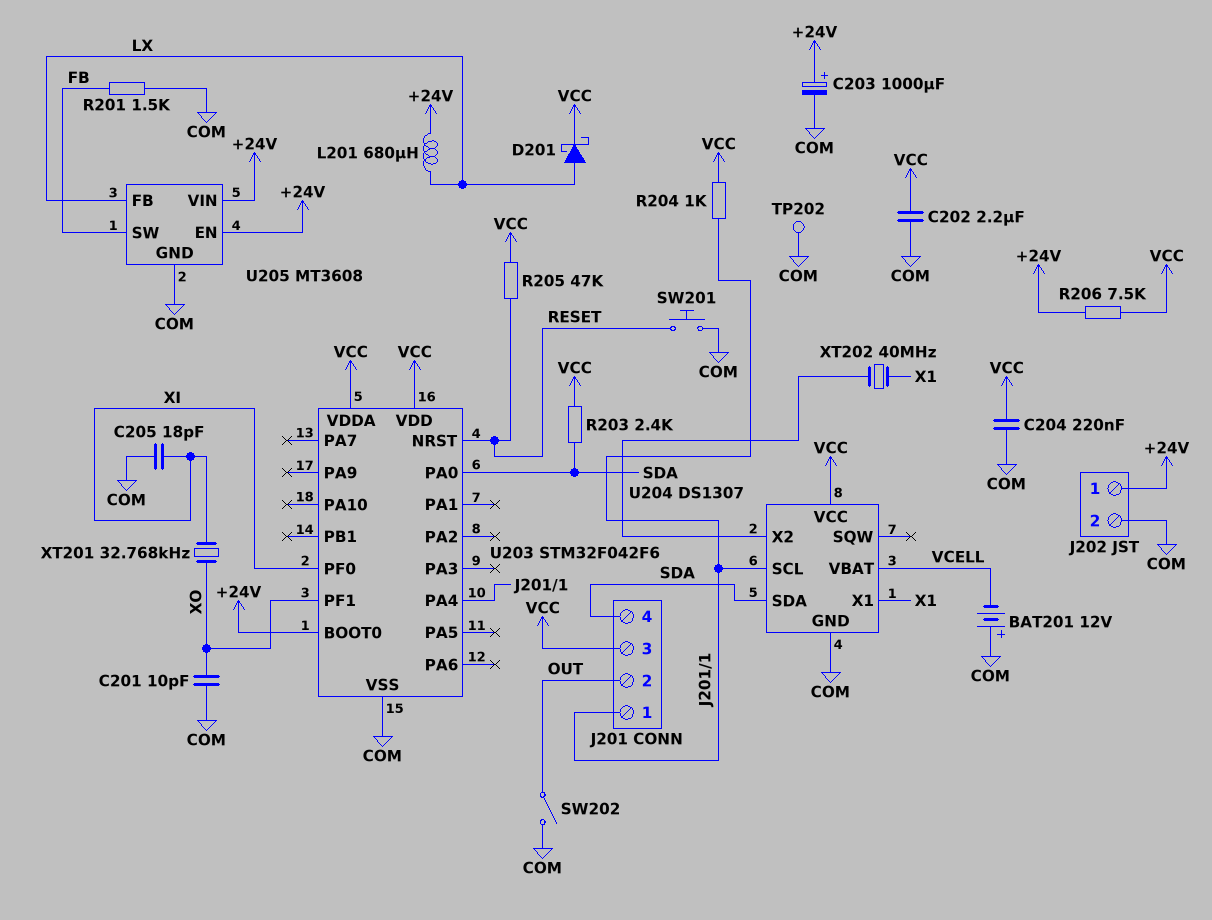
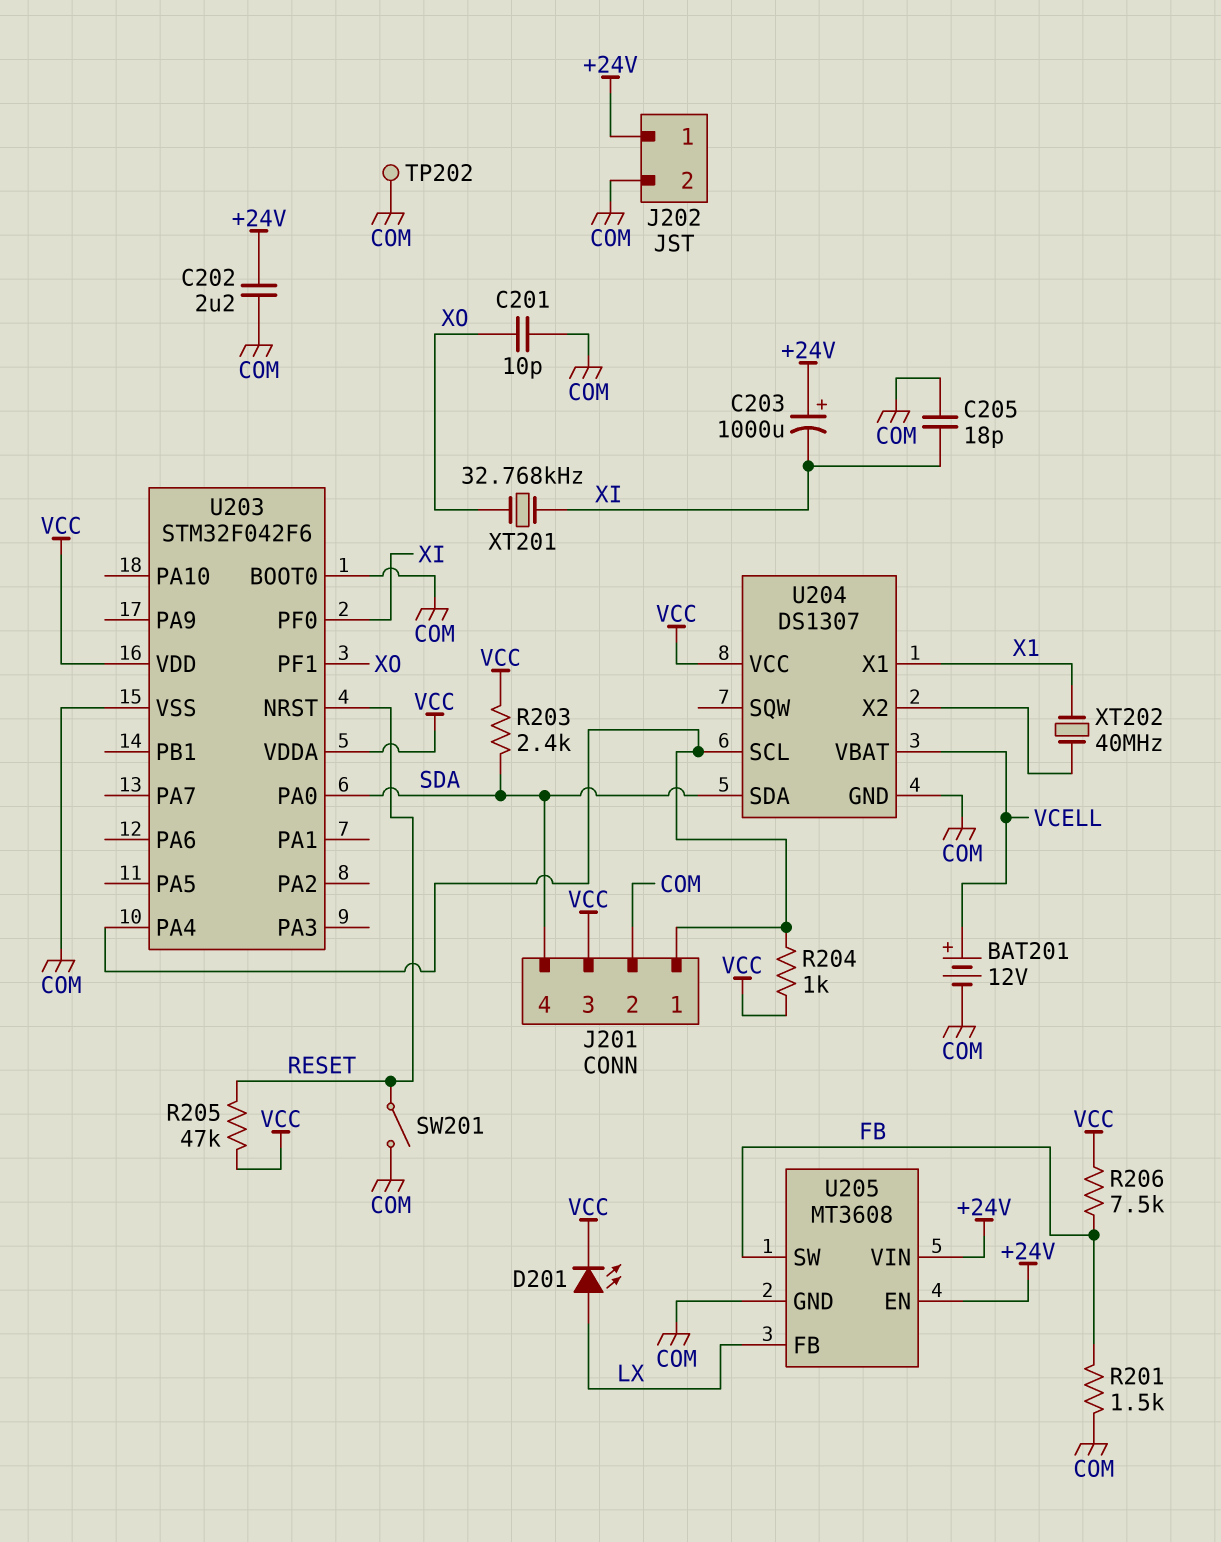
BAT201: 12V (plus COM, minus VCELL) -> 12V (plus VCELL, minus COM)
C202: 2.2uF (COM, VCC) -> 2.2uF (+24V, COM)
C203: 1000uF (plus +24V, minus COM) -> 1000uF (plus +24V, minus XI)
C204: 220nF (COM, VCC) -> none
D201: schottky (A LX, K VCC) -> LED (A LX, K VCC)
J201 pin 2: OUT -> COM
L201: 680uH (+24V, LX) -> none
R206: 7.5k (+24V, VCC) -> 7.5k (FB, VCC)
SW201: button (COM, RESET) -> switch (COM, RESET)
SW202: switch (COM, OUT) -> none
U203 pin BOOT0: +24V -> COM

